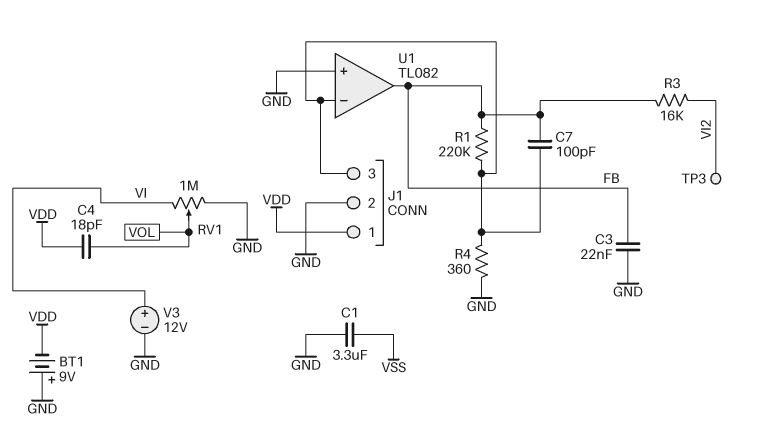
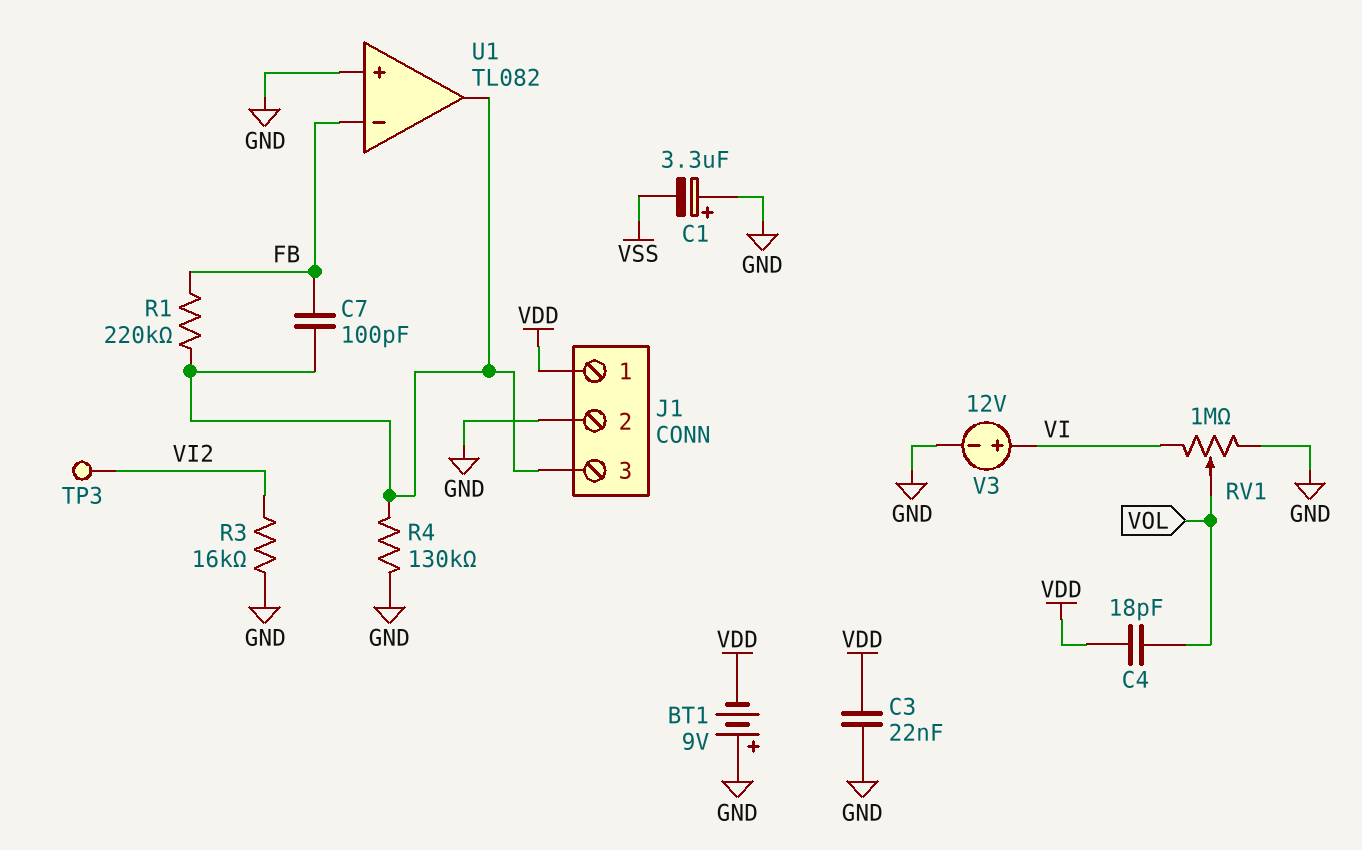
C1: 3.3uF (GND, VSS) -> 3.3uF (plus GND, minus VSS)
C3: 22nF (FB, GND) -> 22nF (GND, VDD)
R3: 16k (FB, VI2) -> 16k (GND, VI2)
R4: 360 (GND, J1/3) -> 130k (GND, J1/3)
U1 pin in-: J1/3 -> FB
U1 pin out: FB -> J1/3

